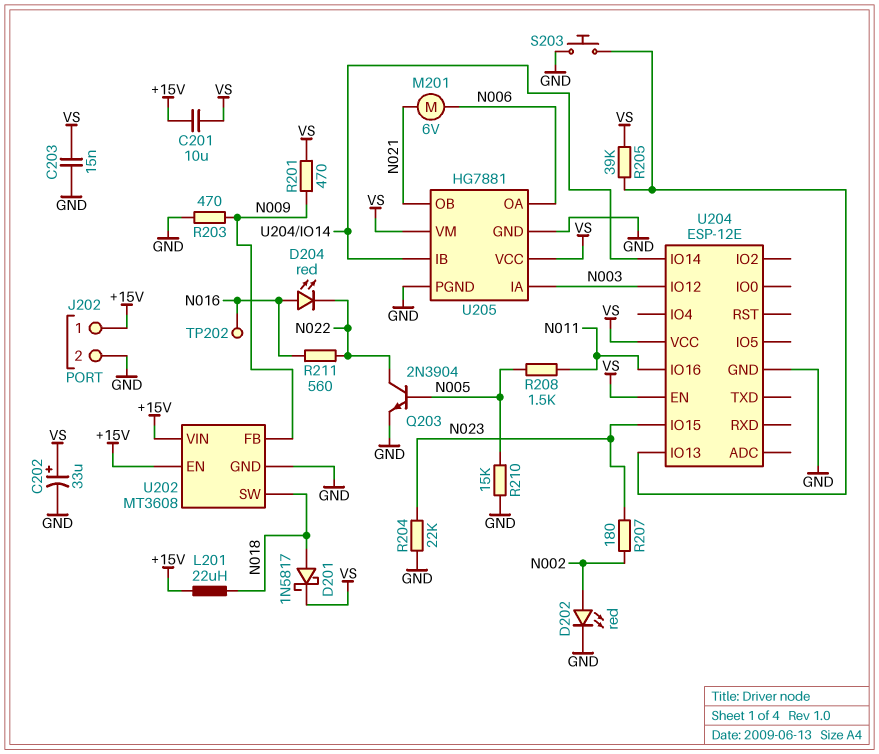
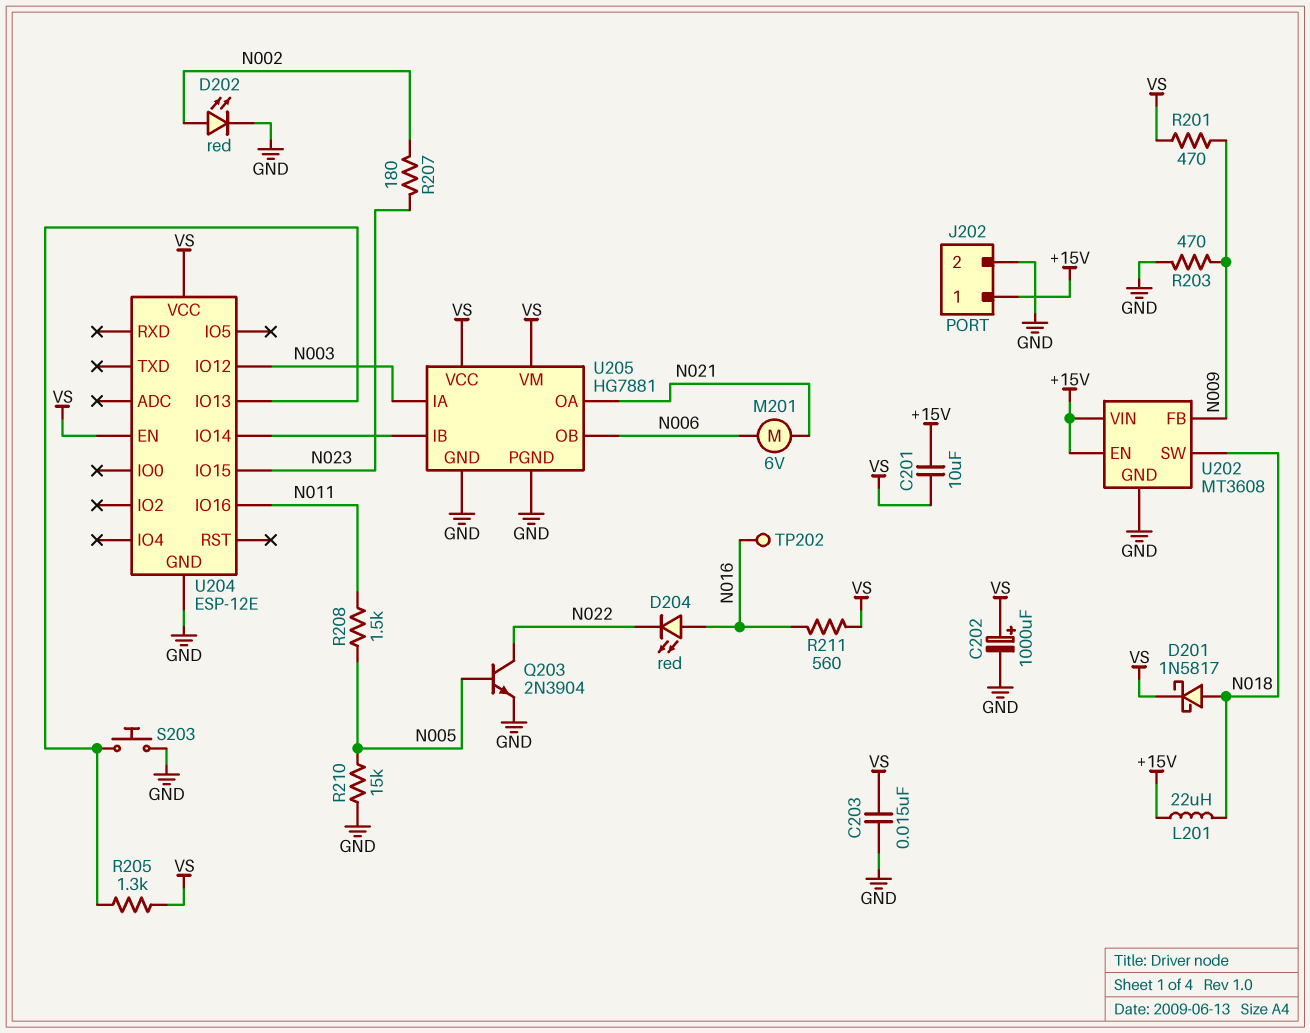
C202: 33uF (plus VS, minus GND) -> 1000uF (plus VS, minus GND)
R204: 22k (GND, N023) -> none
R205: 39k (U204/IO13, VS) -> 1.3k (U204/IO13, VS)
R211: 560 (N016, N022) -> 560 (N016, VS)
U205 pin OA: N006 -> N021
U205 pin OB: N021 -> N006

